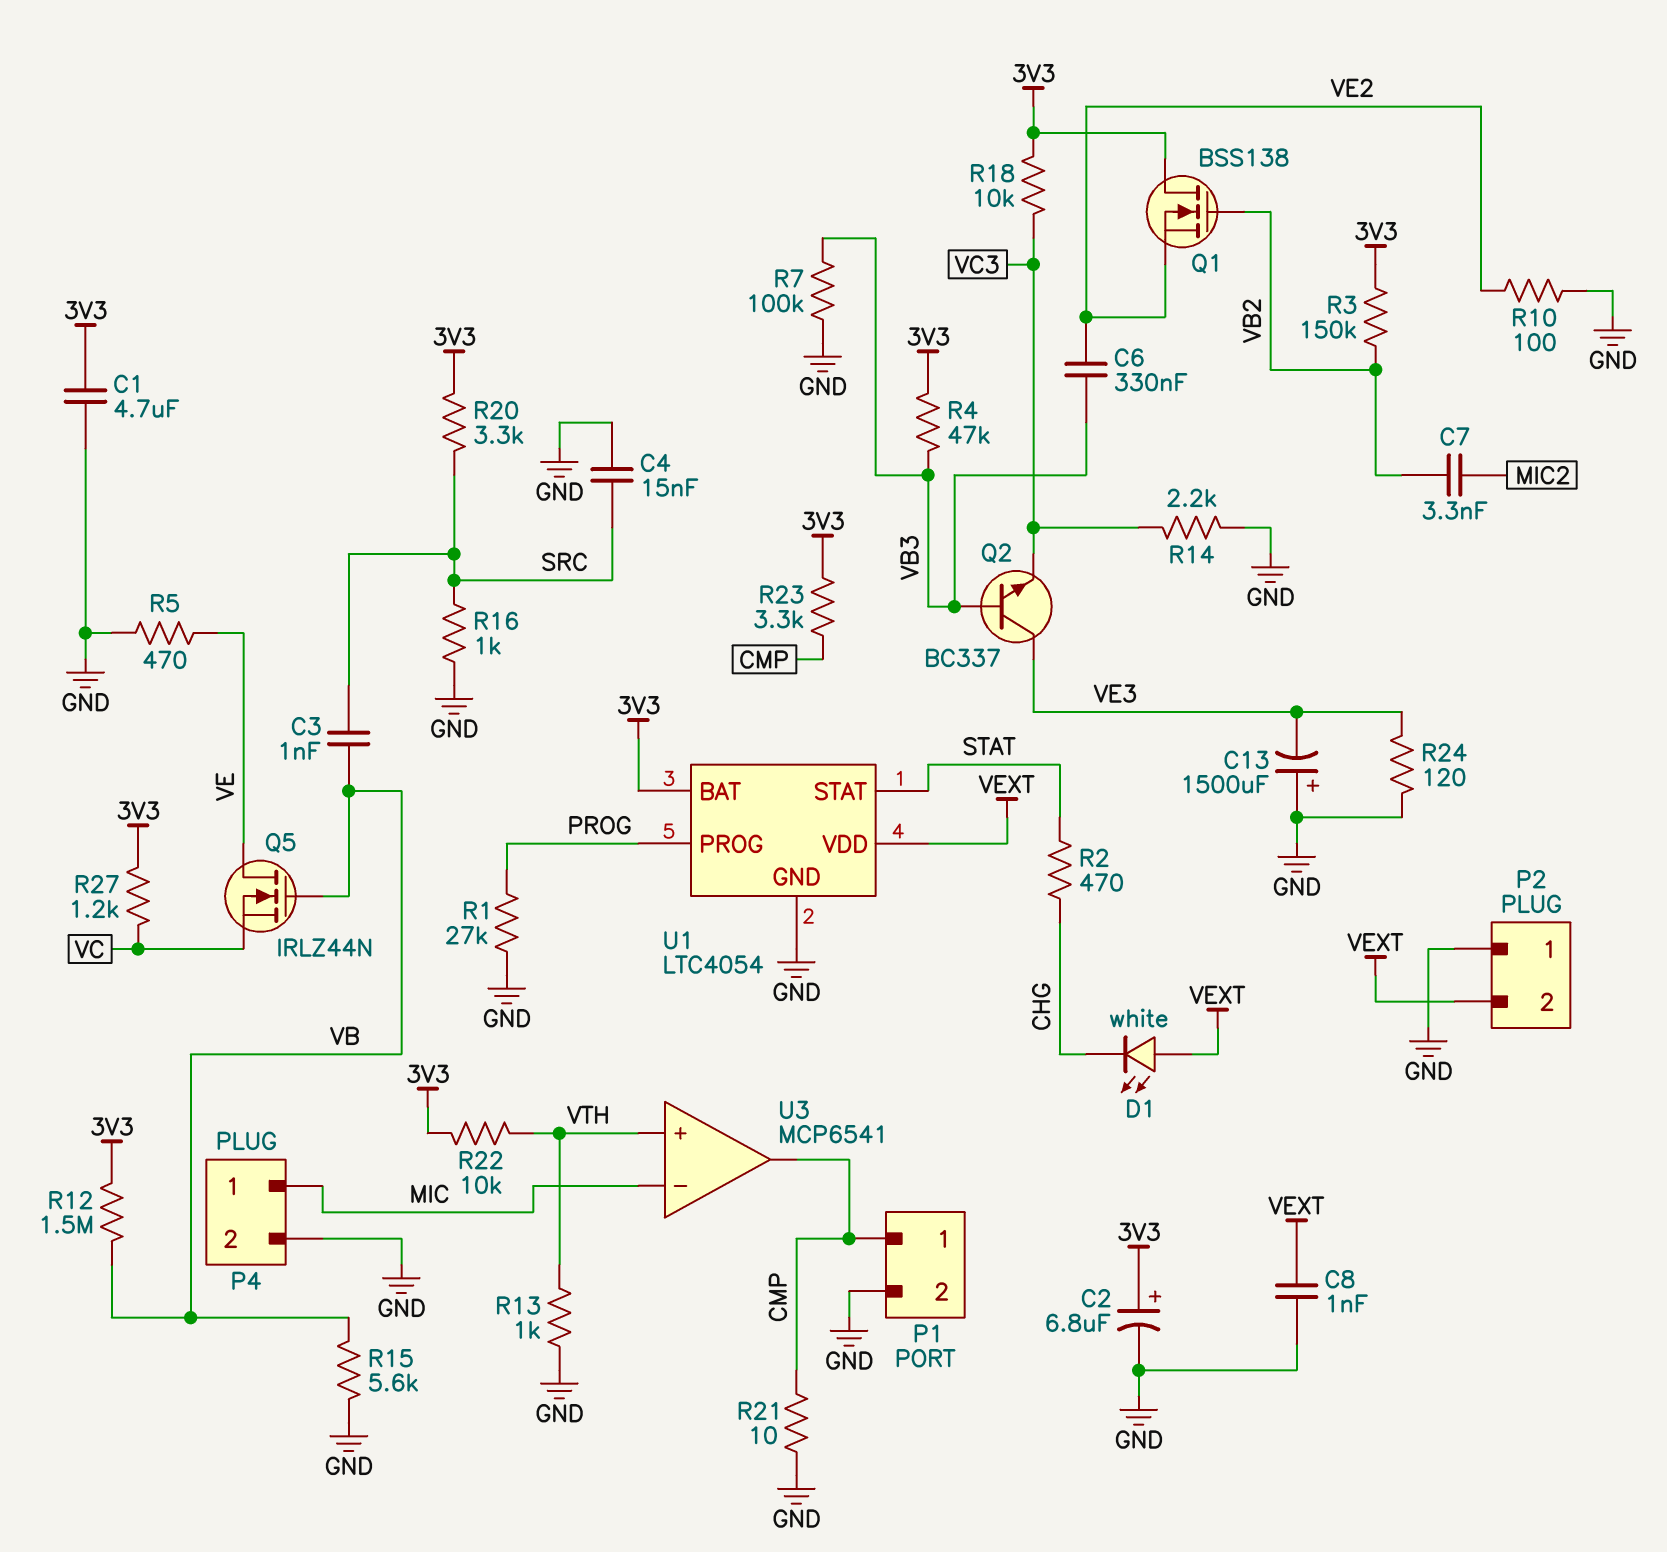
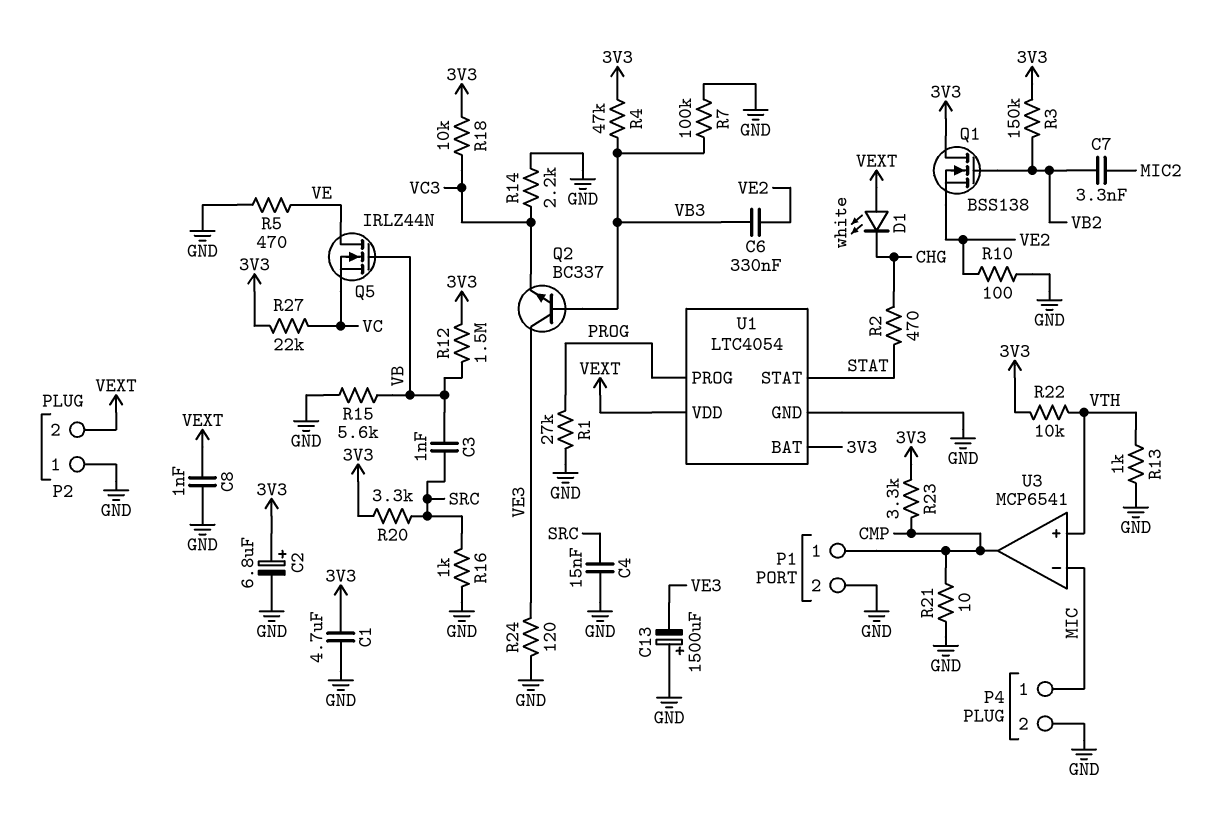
R27: 1.2k (3V3, VC) -> 22k (3V3, VC)

